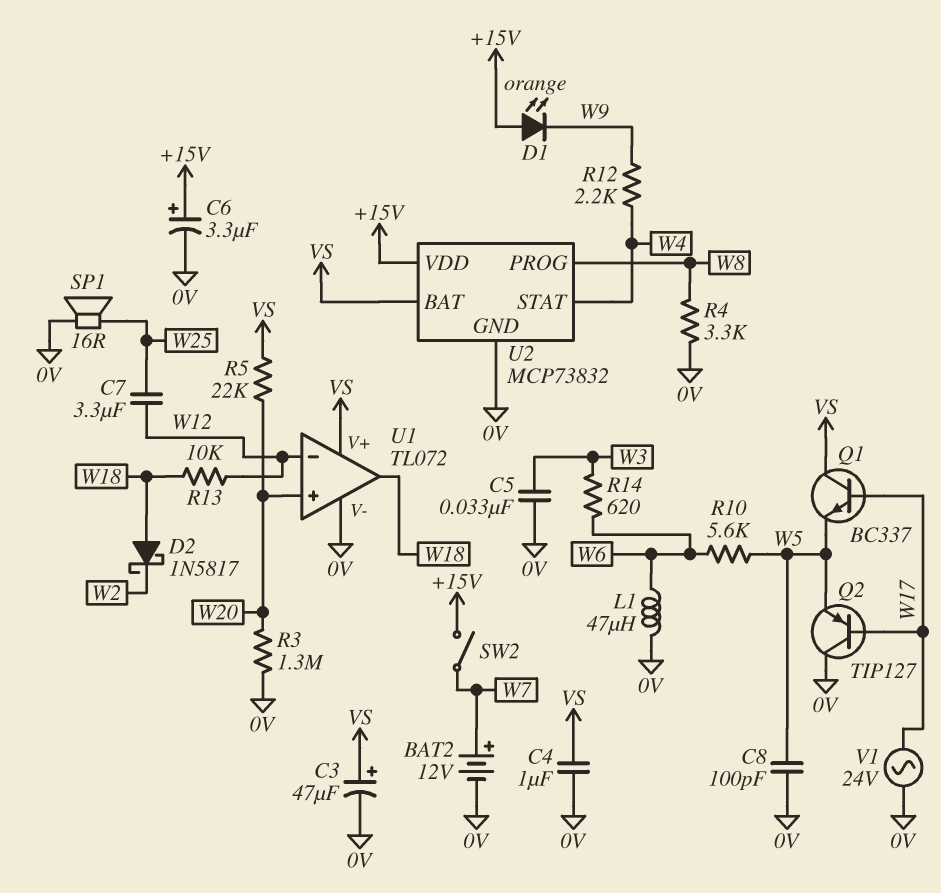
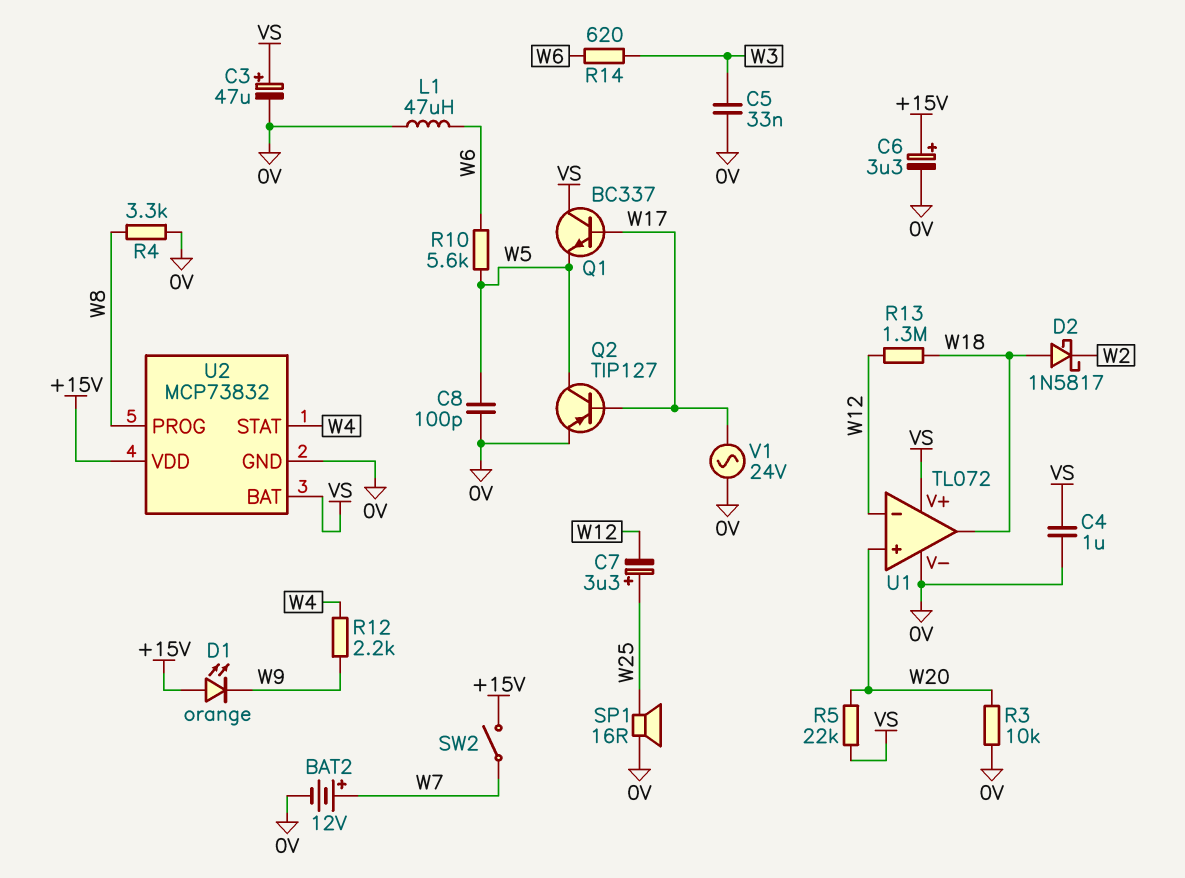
C7: 3.3uF (W12, W25) -> 3.3uF (plus W25, minus W12)
Q2: PNP TIP127 (B W17, C 0V, E W5) -> PNP TIP127 (B W17, C W5, E 0V)
R3: 1.3M (0V, W20) -> 10k (0V, W20)
R13: 10k (W12, W18) -> 1.3M (W12, W18)

